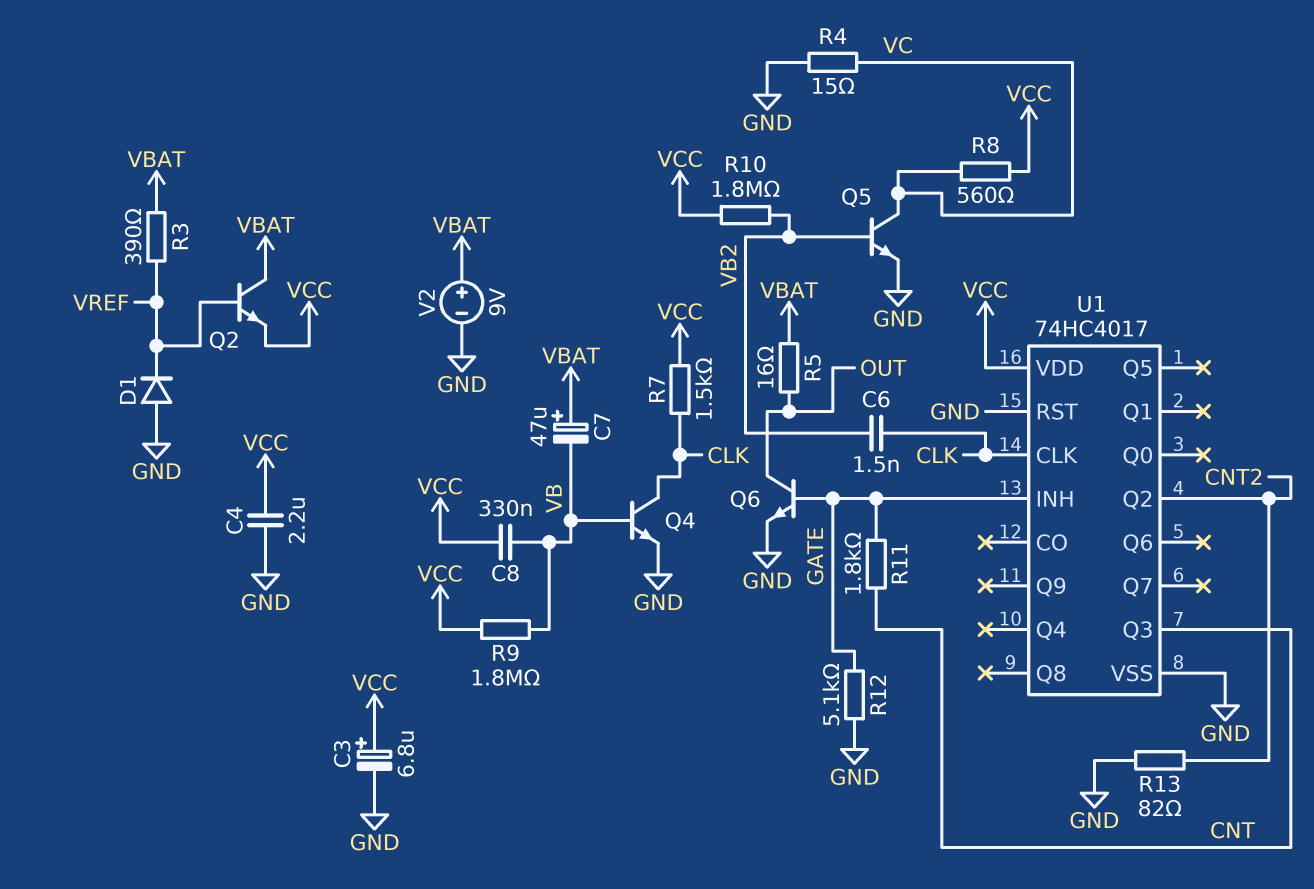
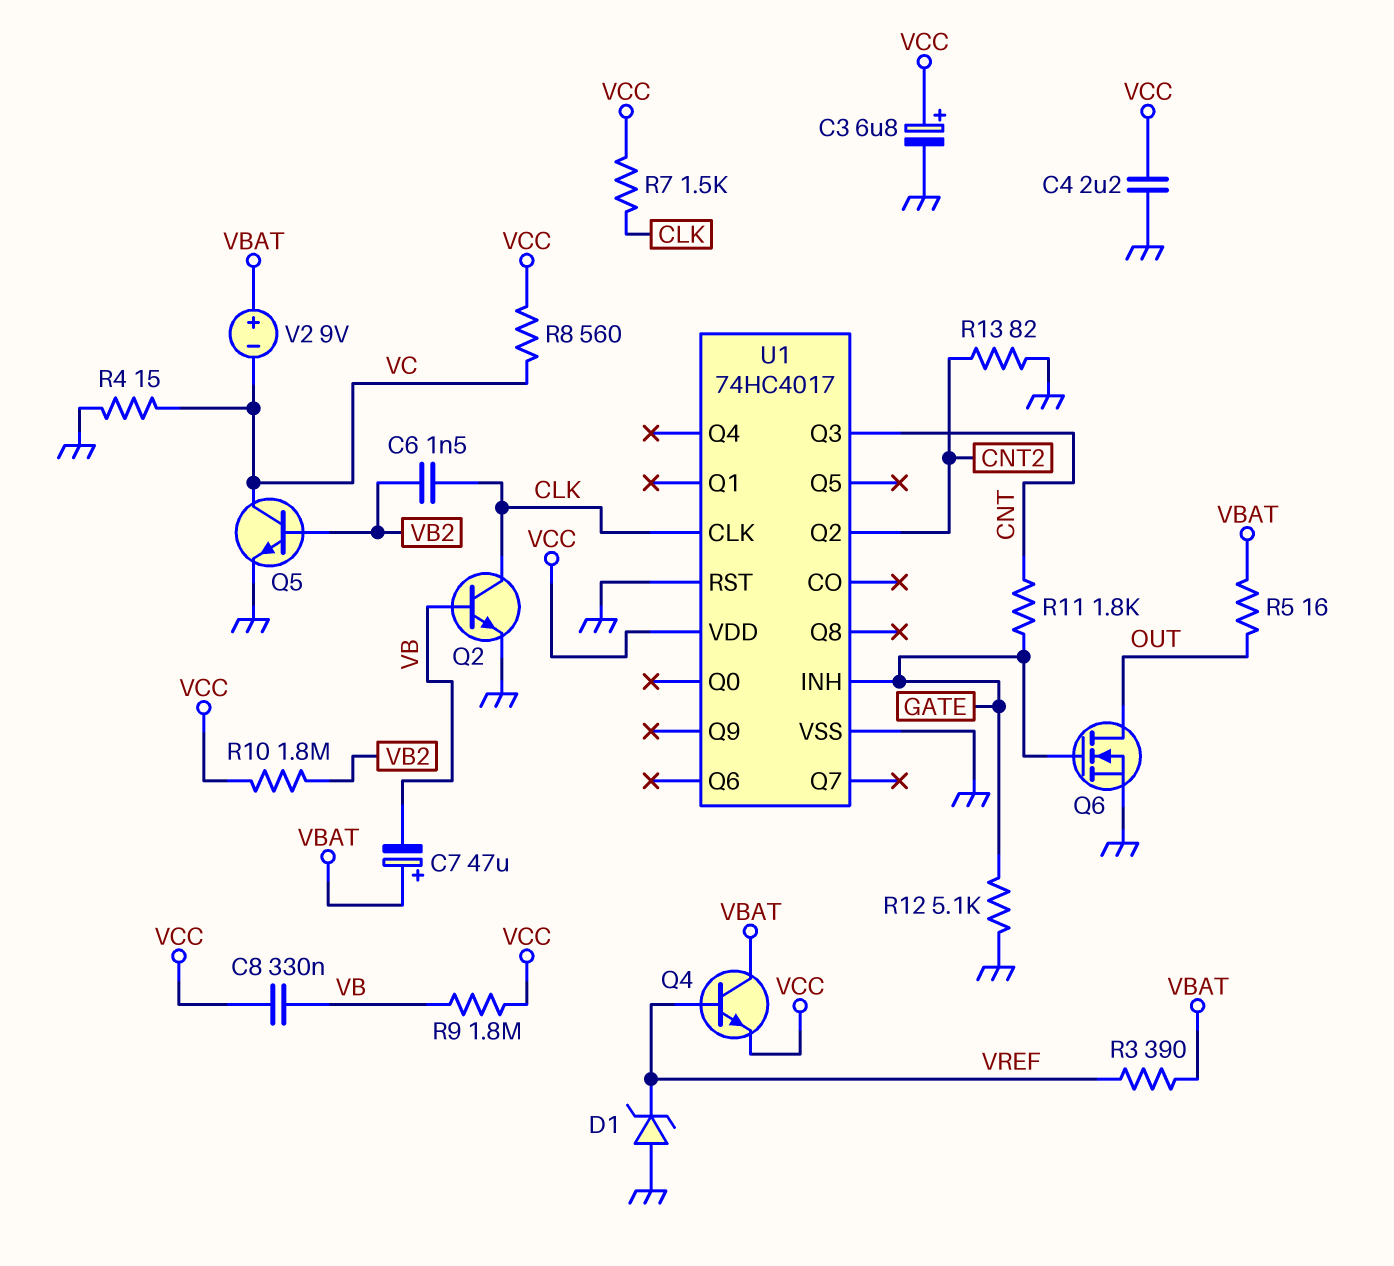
D1: diode (A GND, K VREF) -> zener (A GND, K VREF)
Q2: NPN (B VREF, C VBAT, E VCC) -> NPN (B VB, C CLK, E GND)
Q4: NPN (B VB, C CLK, E GND) -> NPN (B VREF, C VBAT, E VCC)
Q6: NPN (B GATE, C OUT, E GND) -> NMOS (G GATE, D OUT, S GND)
V2: 9V (plus VBAT, minus GND) -> 9V (plus VBAT, minus VC)

